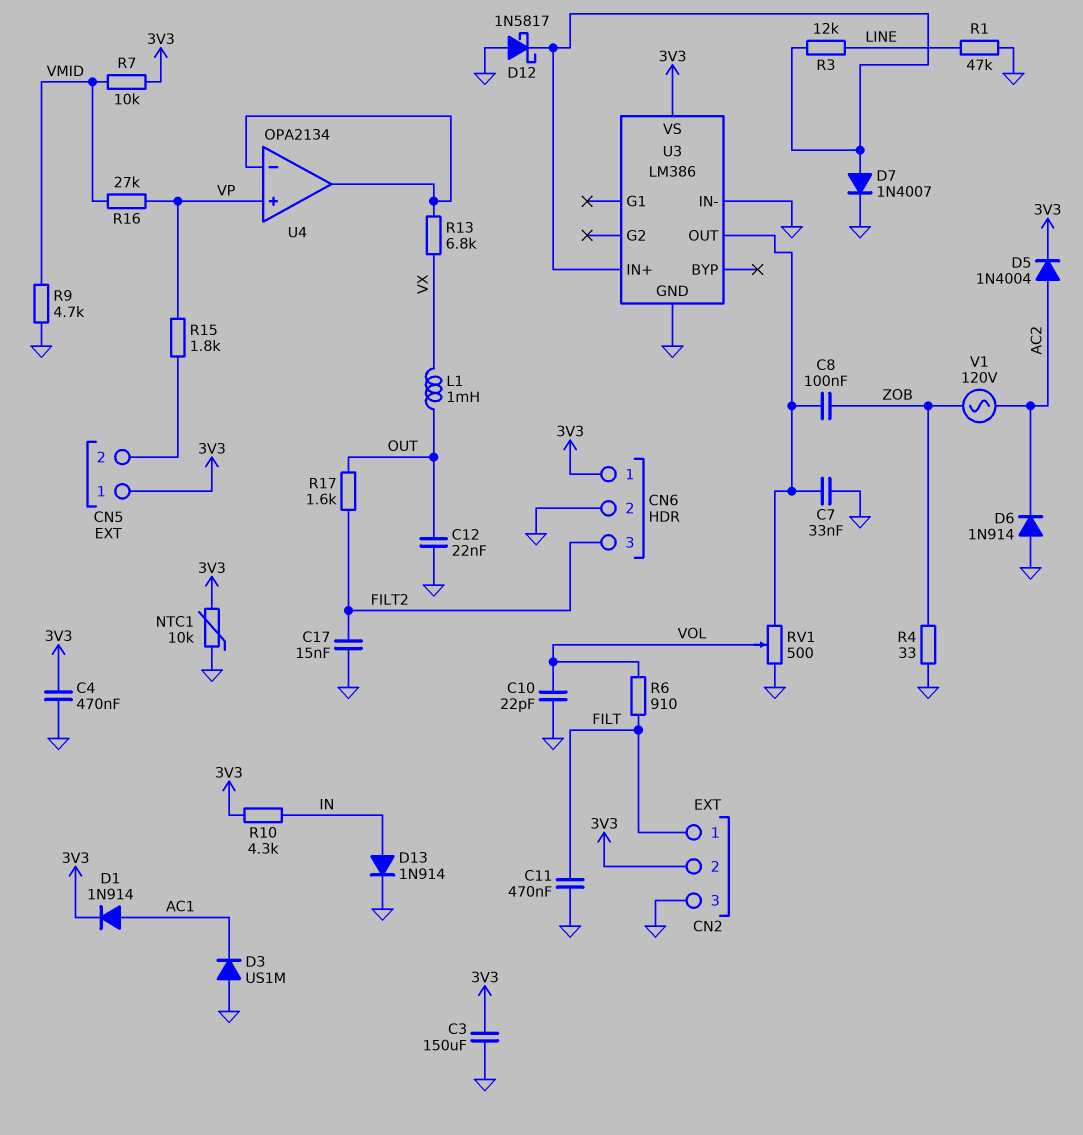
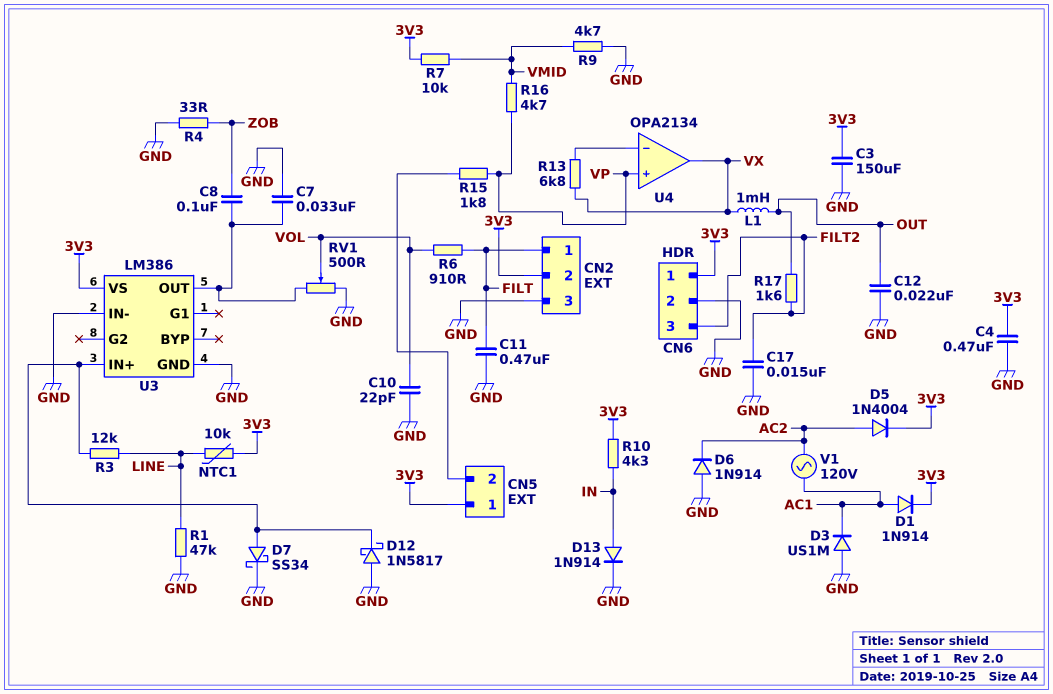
D7: diode 1N4007 (A U3/IN+, K GND) -> schottky SS34 (A U3/IN+, K GND)
NTC1: 10k (3V3, GND) -> 10k (3V3, LINE)
R16: 27k (VMID, VP) -> 4.7k (VMID, VP)
U4 pin out: U4/in- -> VX
V1: AC 120V (AC2, ZOB) -> AC 120V (AC1, AC2)

